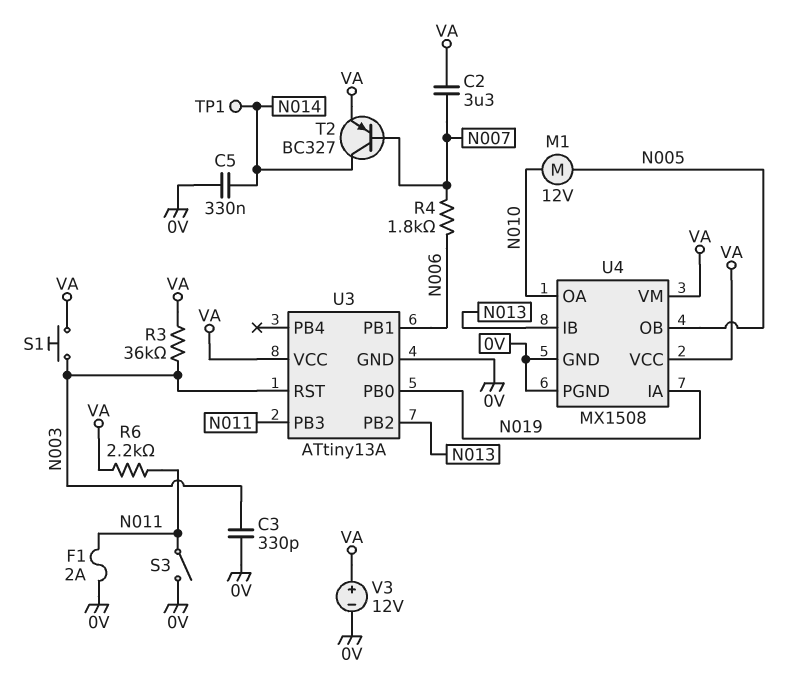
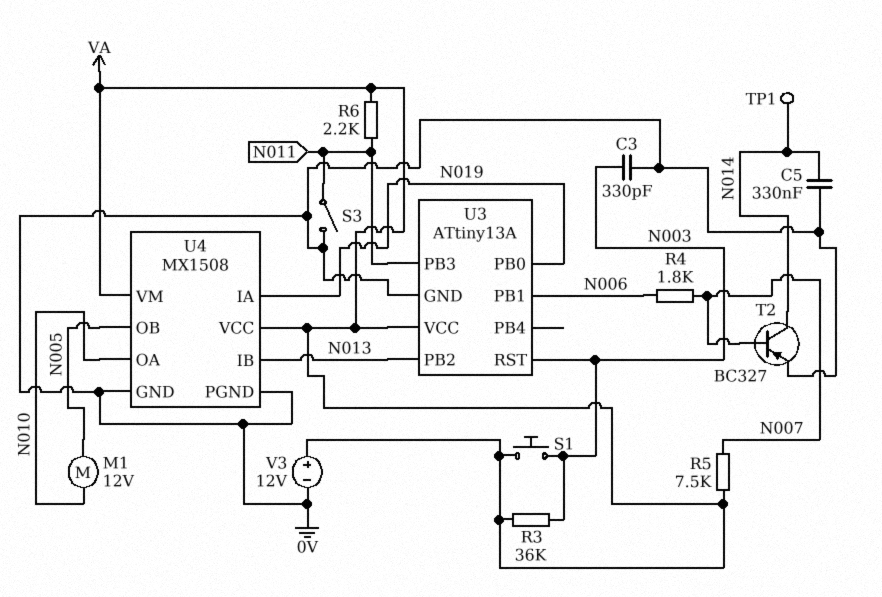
C2: 3.3uF (N007, VA) -> none
F1: 2A (0V, N011) -> none
R5: none -> 7.5k (N007, VA)
T2: PNP BC327 (B N007, C N014, E VA) -> PNP BC327 (B N007, C N014, E 0V)

